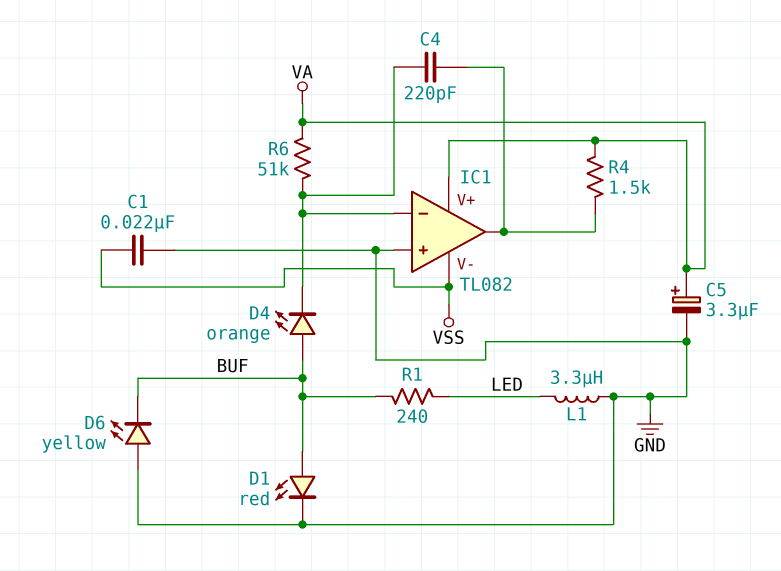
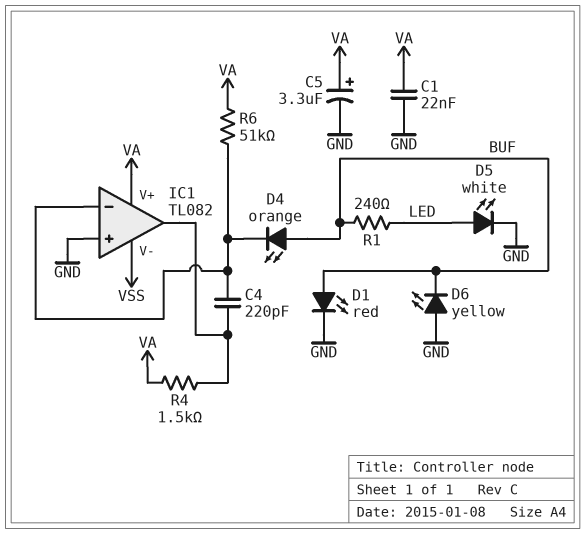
C1: 22nF (GND, VSS) -> 22nF (GND, VA)
D5: none -> LED white (A LED, K GND)
L1: 3.3uH (GND, LED) -> none

